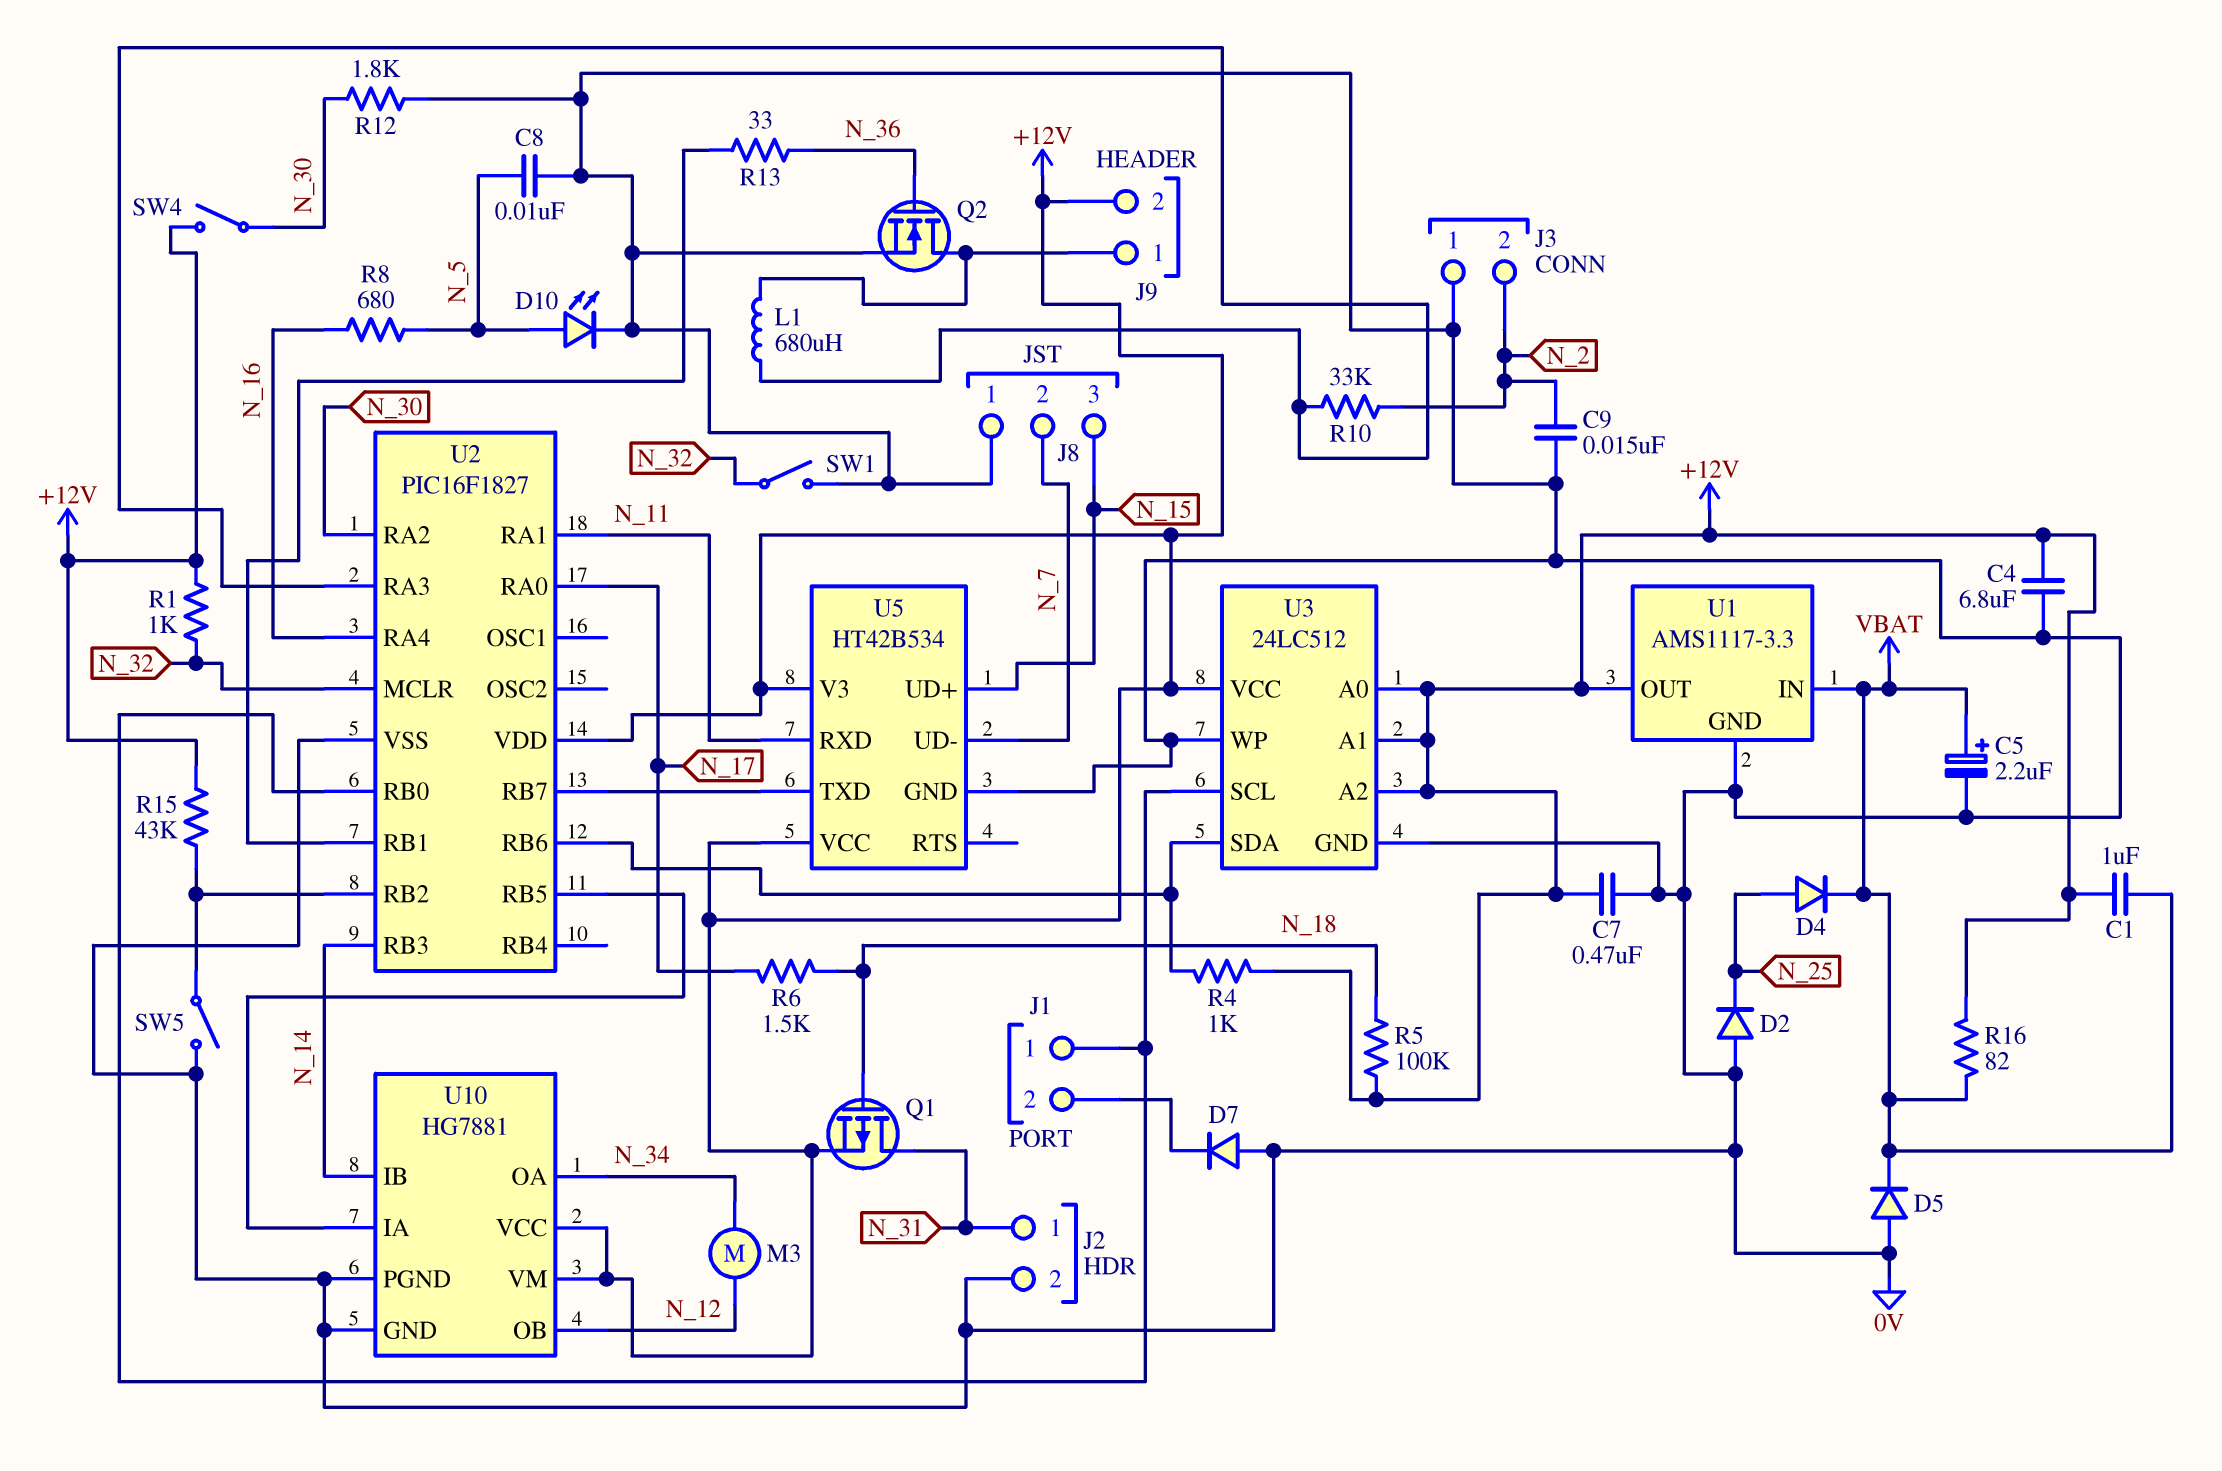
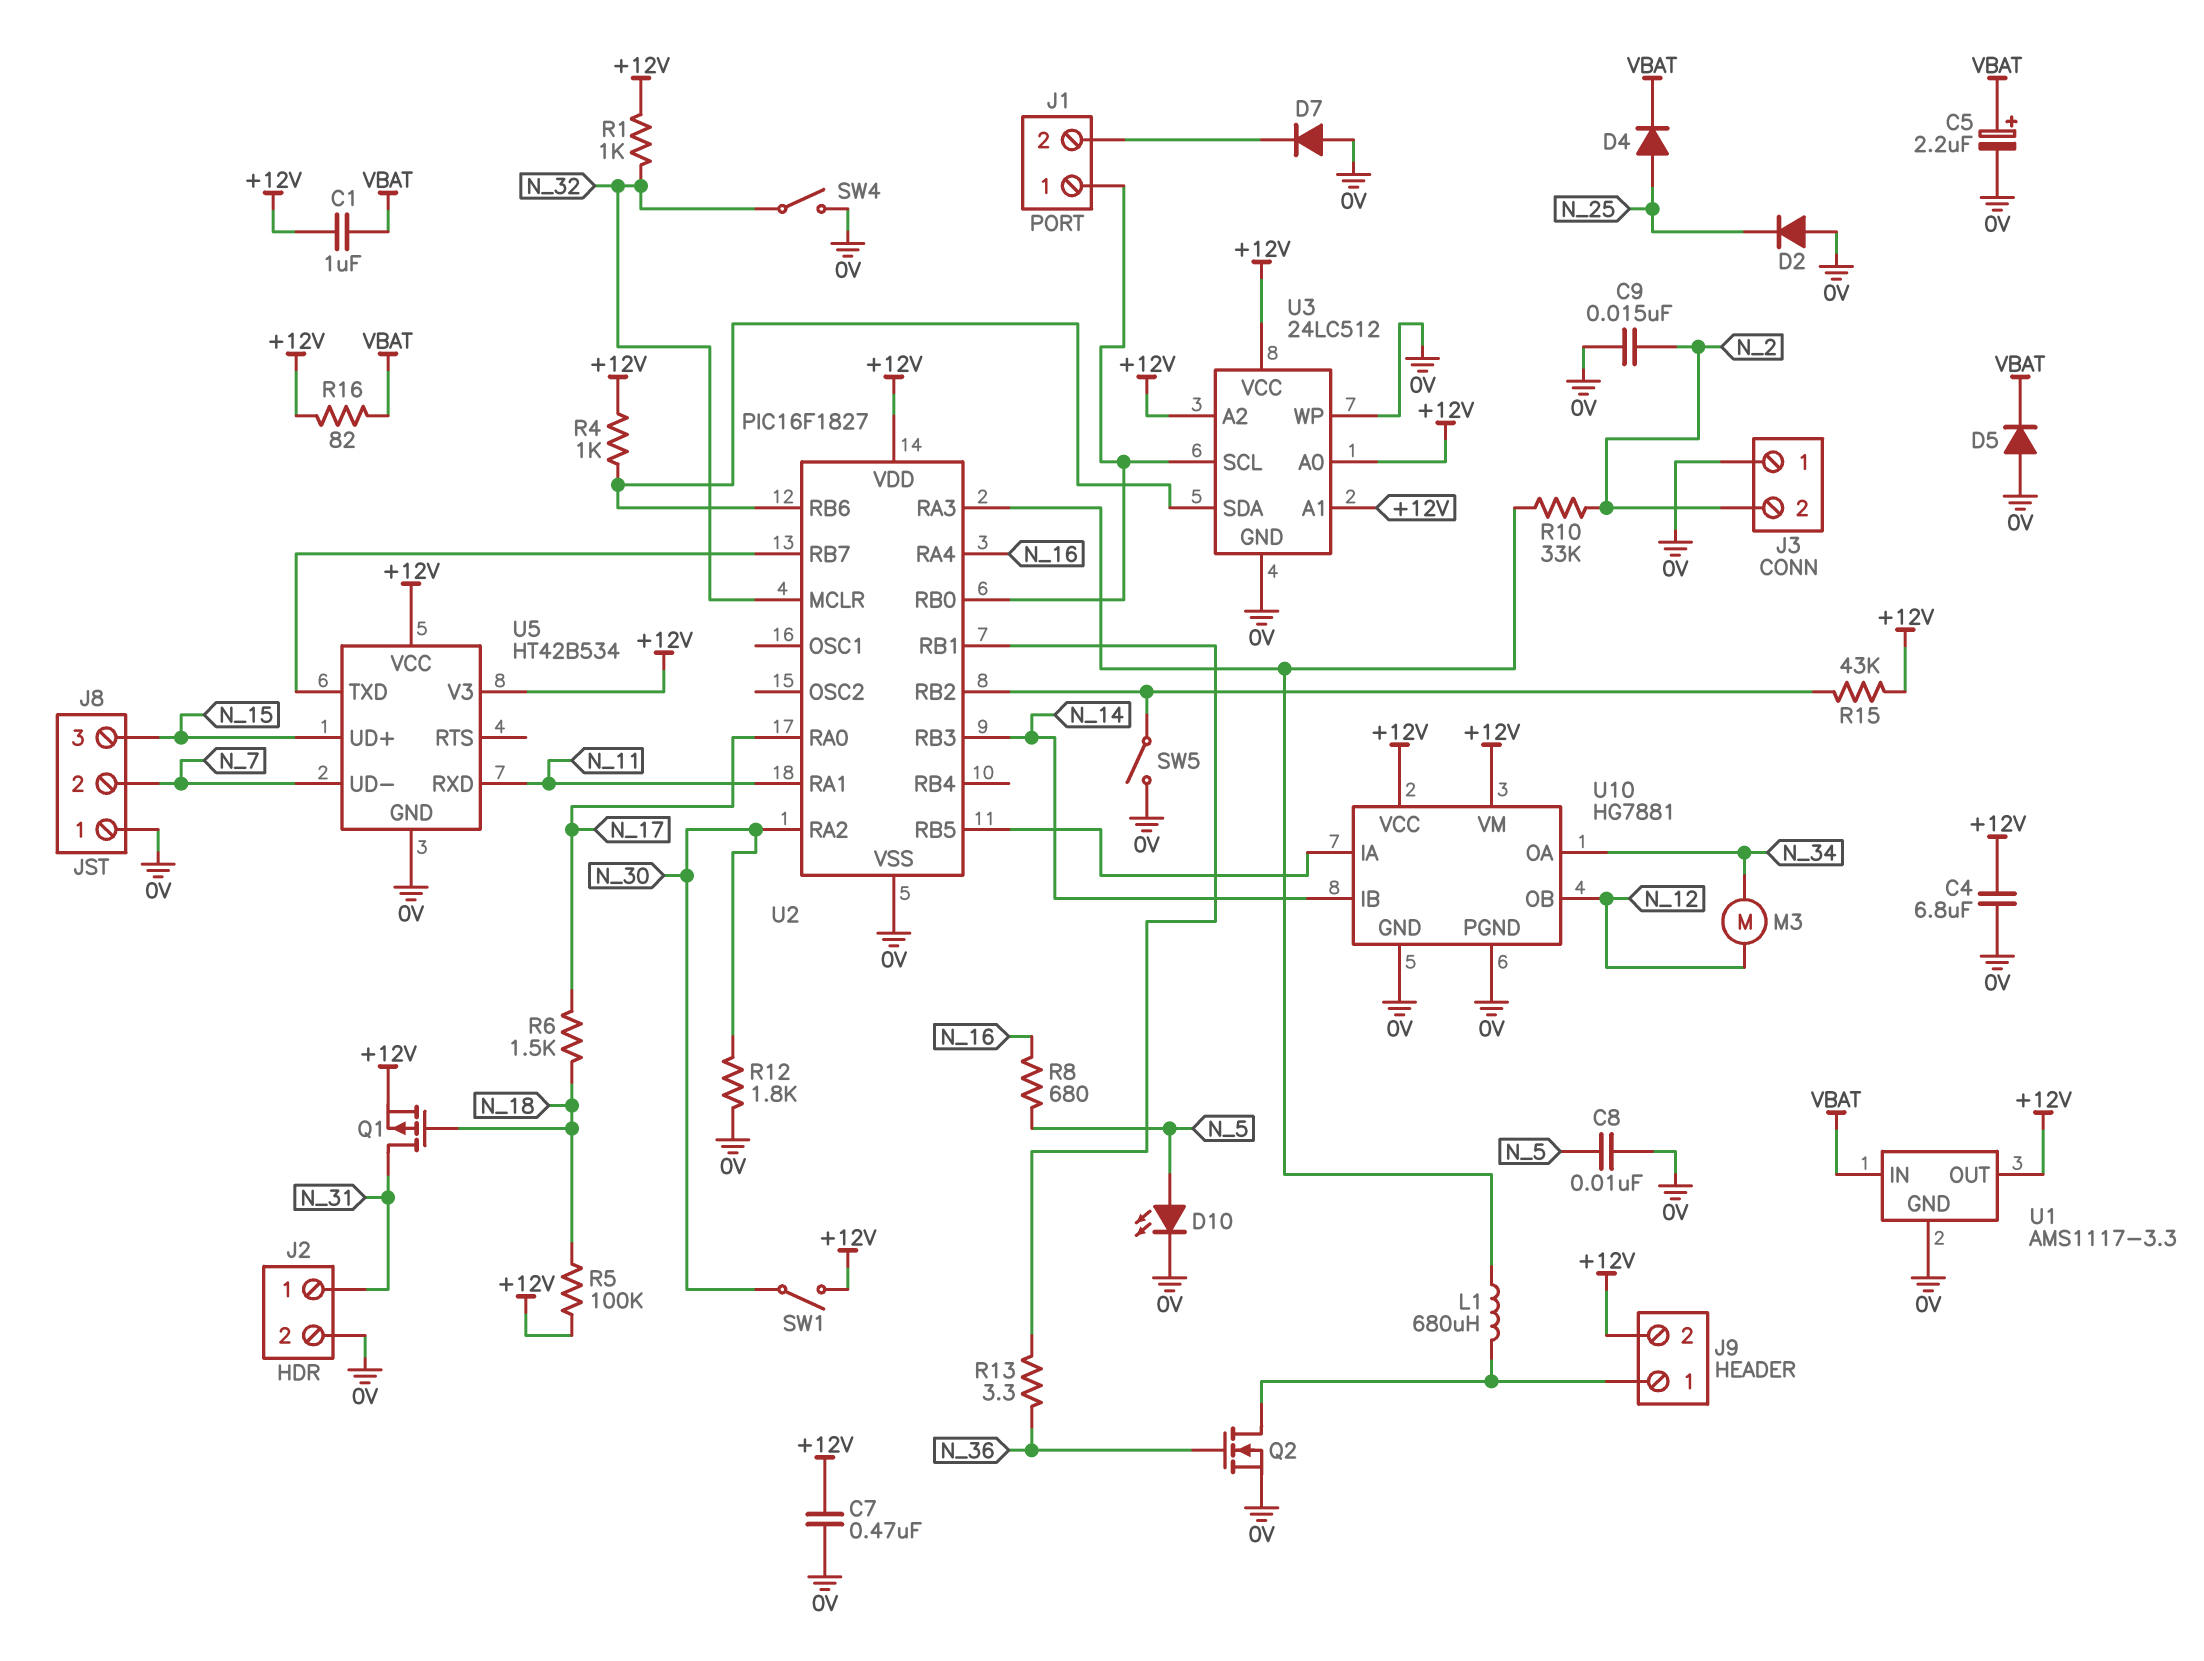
R13: 33 (N_36, U2/RB1) -> 3.3 (N_36, U2/RB1)
SW1: switch (0V, N_32) -> switch (+12V, N_30)
SW4: switch (+12V, N_30) -> switch (0V, N_32)

